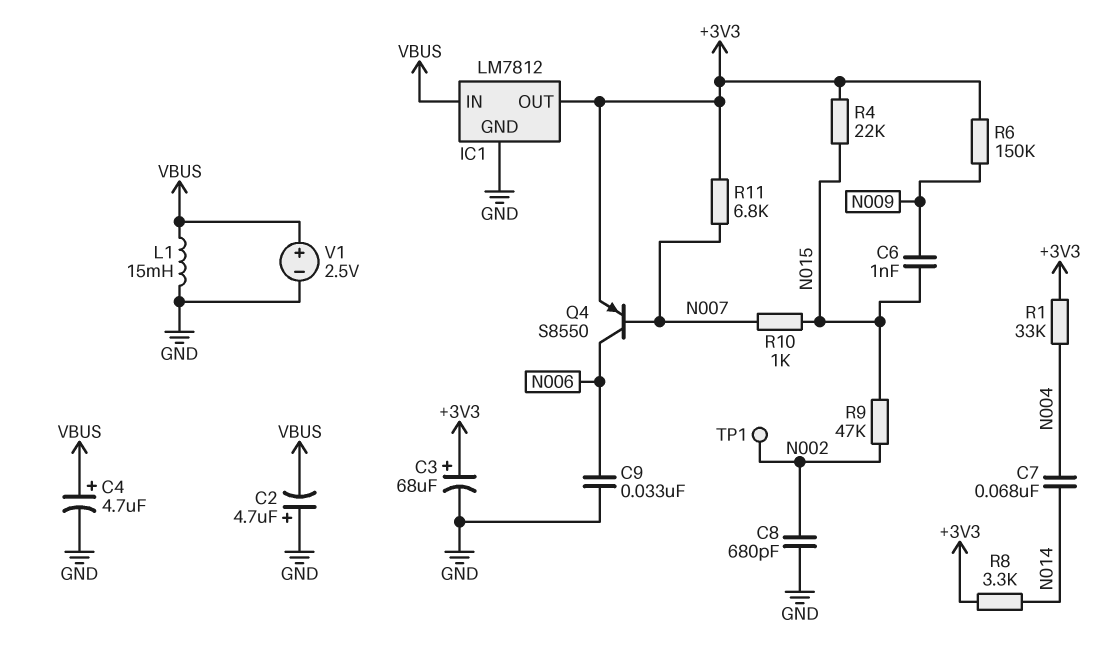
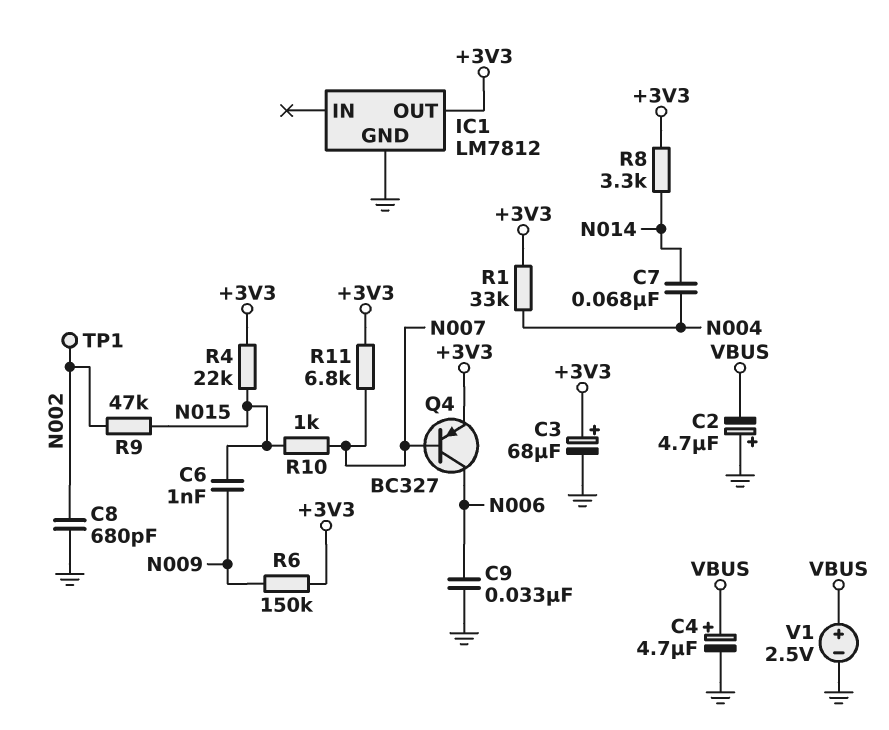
IC1 pin IN: VBUS -> none
L1: 15mH (GND, VBUS) -> none
Q4: PNP S8550 (B N007, C N006, E +3V3) -> PNP BC327 (B N007, C N006, E +3V3)

